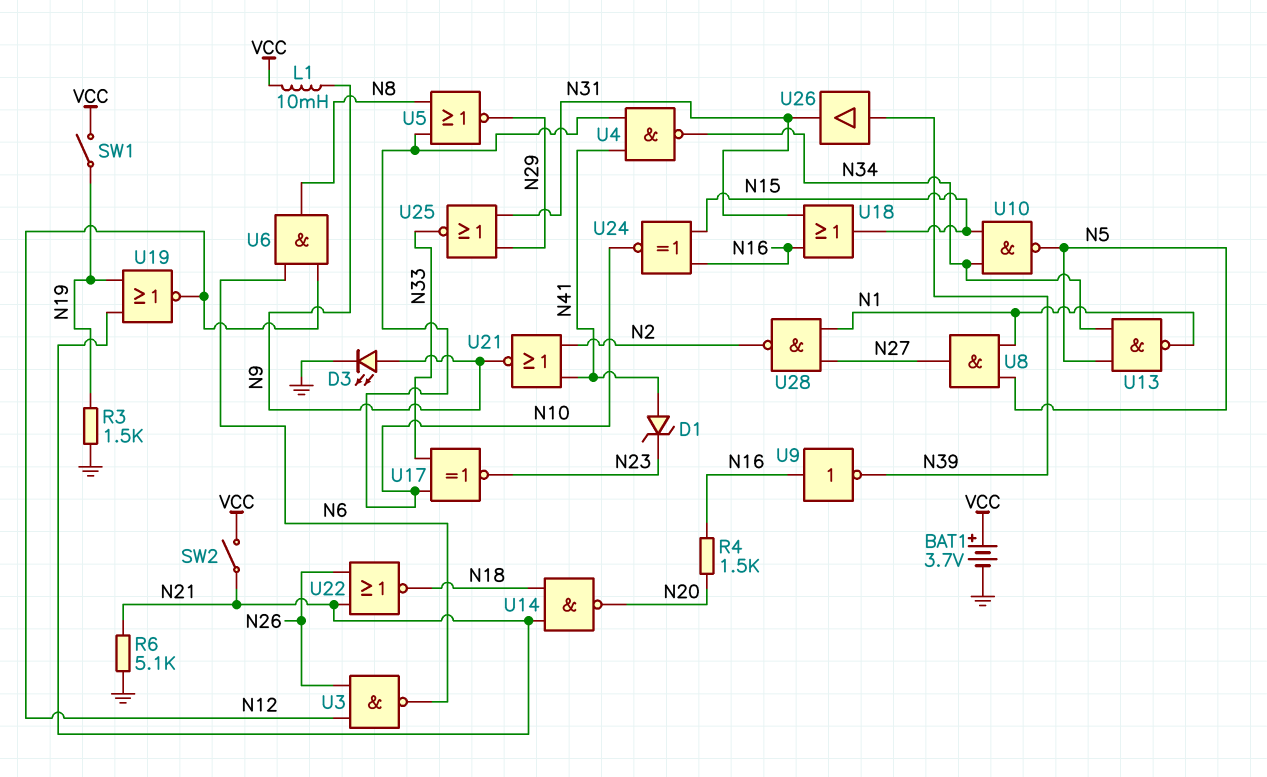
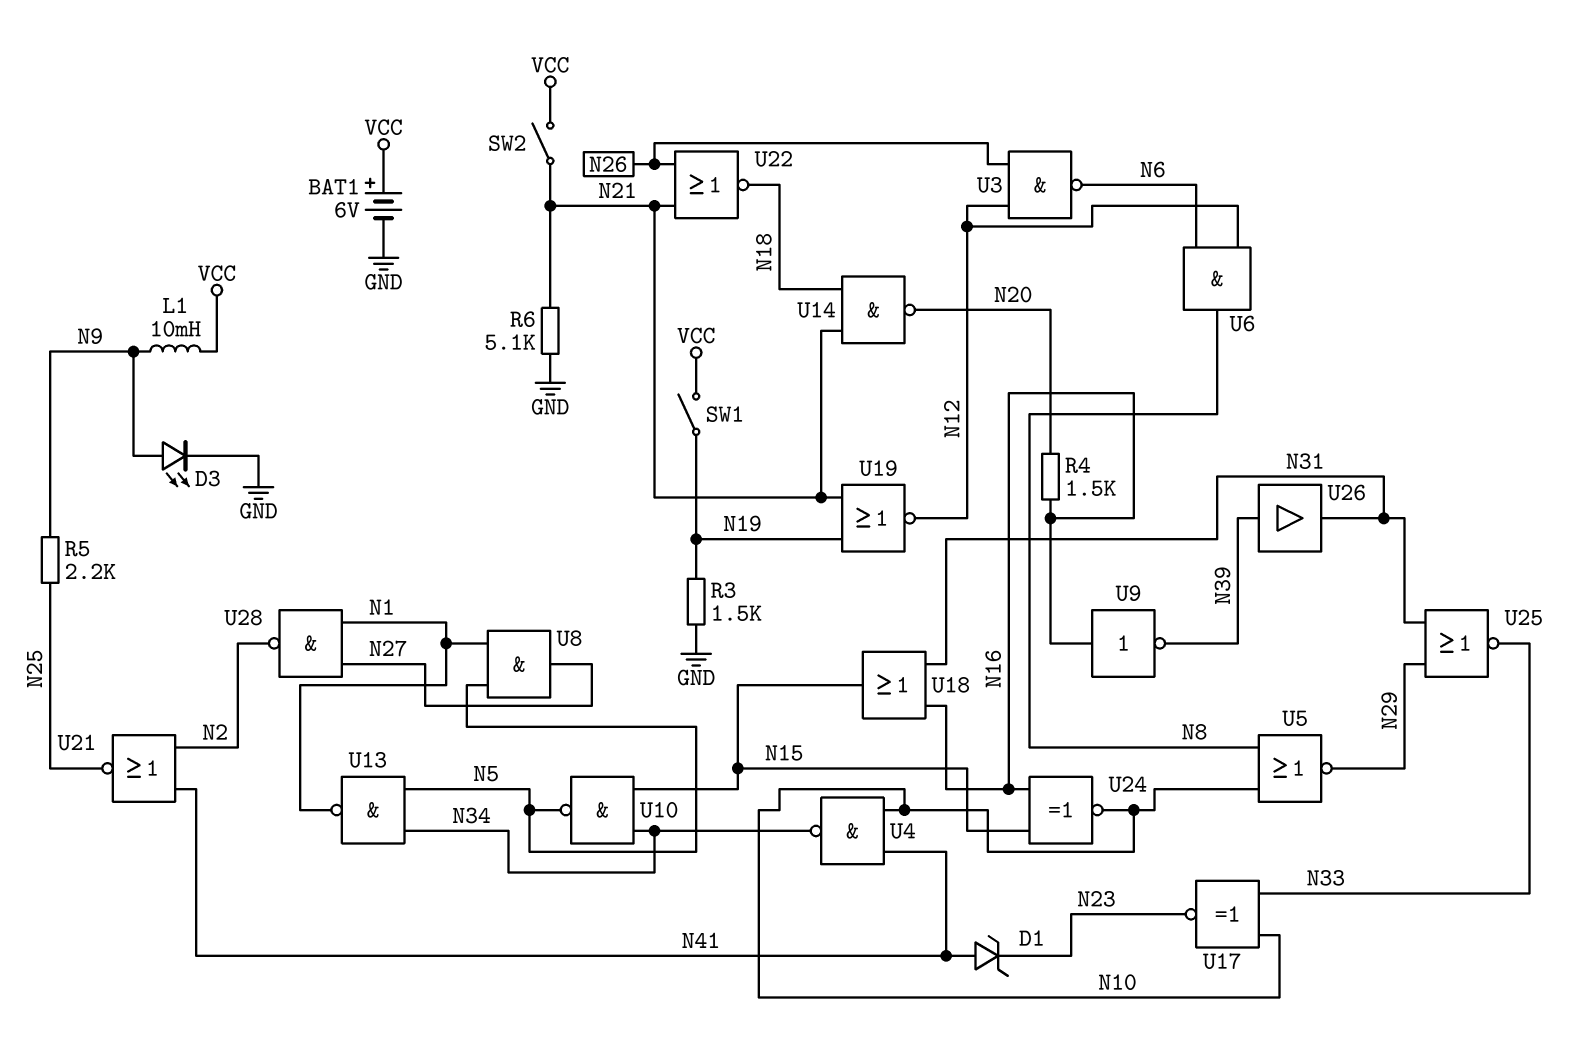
BAT1: 3.7V (plus VCC, minus GND) -> 6V (plus VCC, minus GND)
R5: none -> 2.2k (N9, N25)
U21: NOR (in N2, in N41, out N9) -> NOR (in N2, in N41, out N25)

